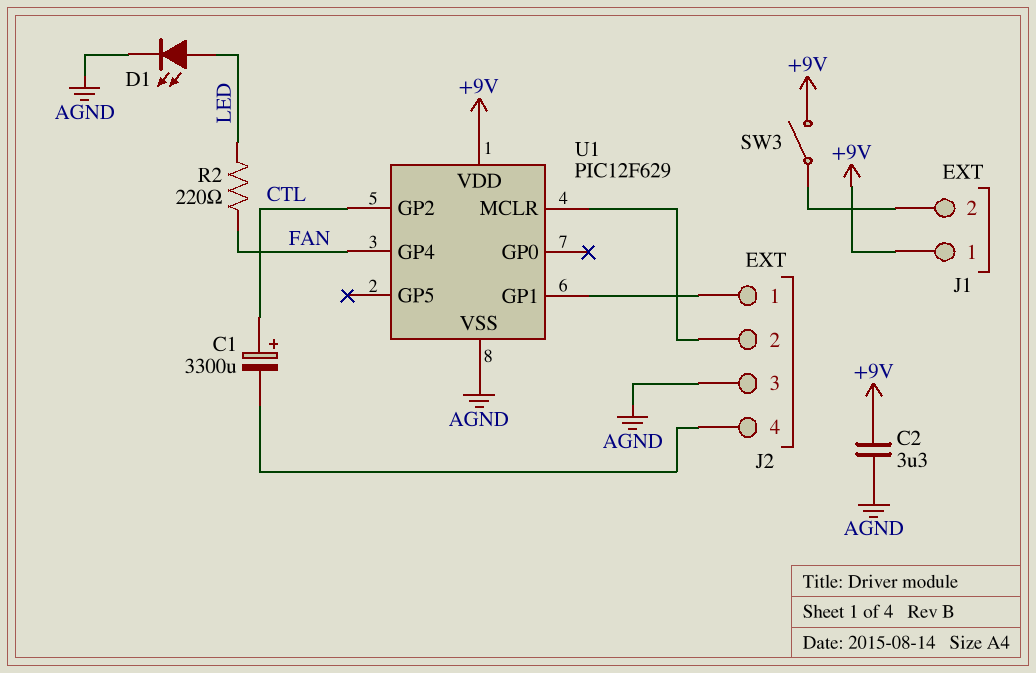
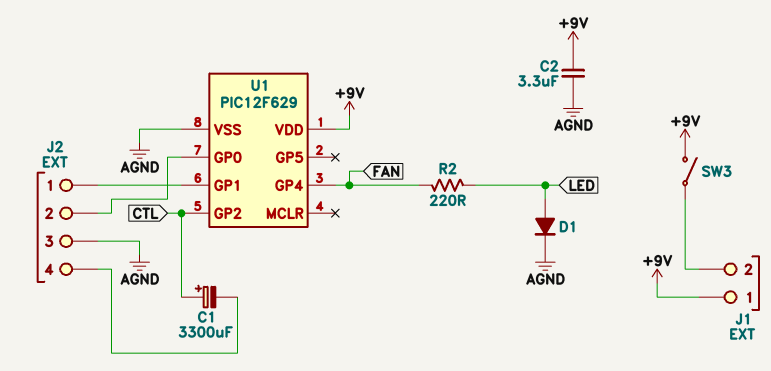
D1: LED (A LED, K AGND) -> diode (A LED, K AGND)
U1 pin GP0: none -> J2/2
U1 pin MCLR: J2/2 -> none

